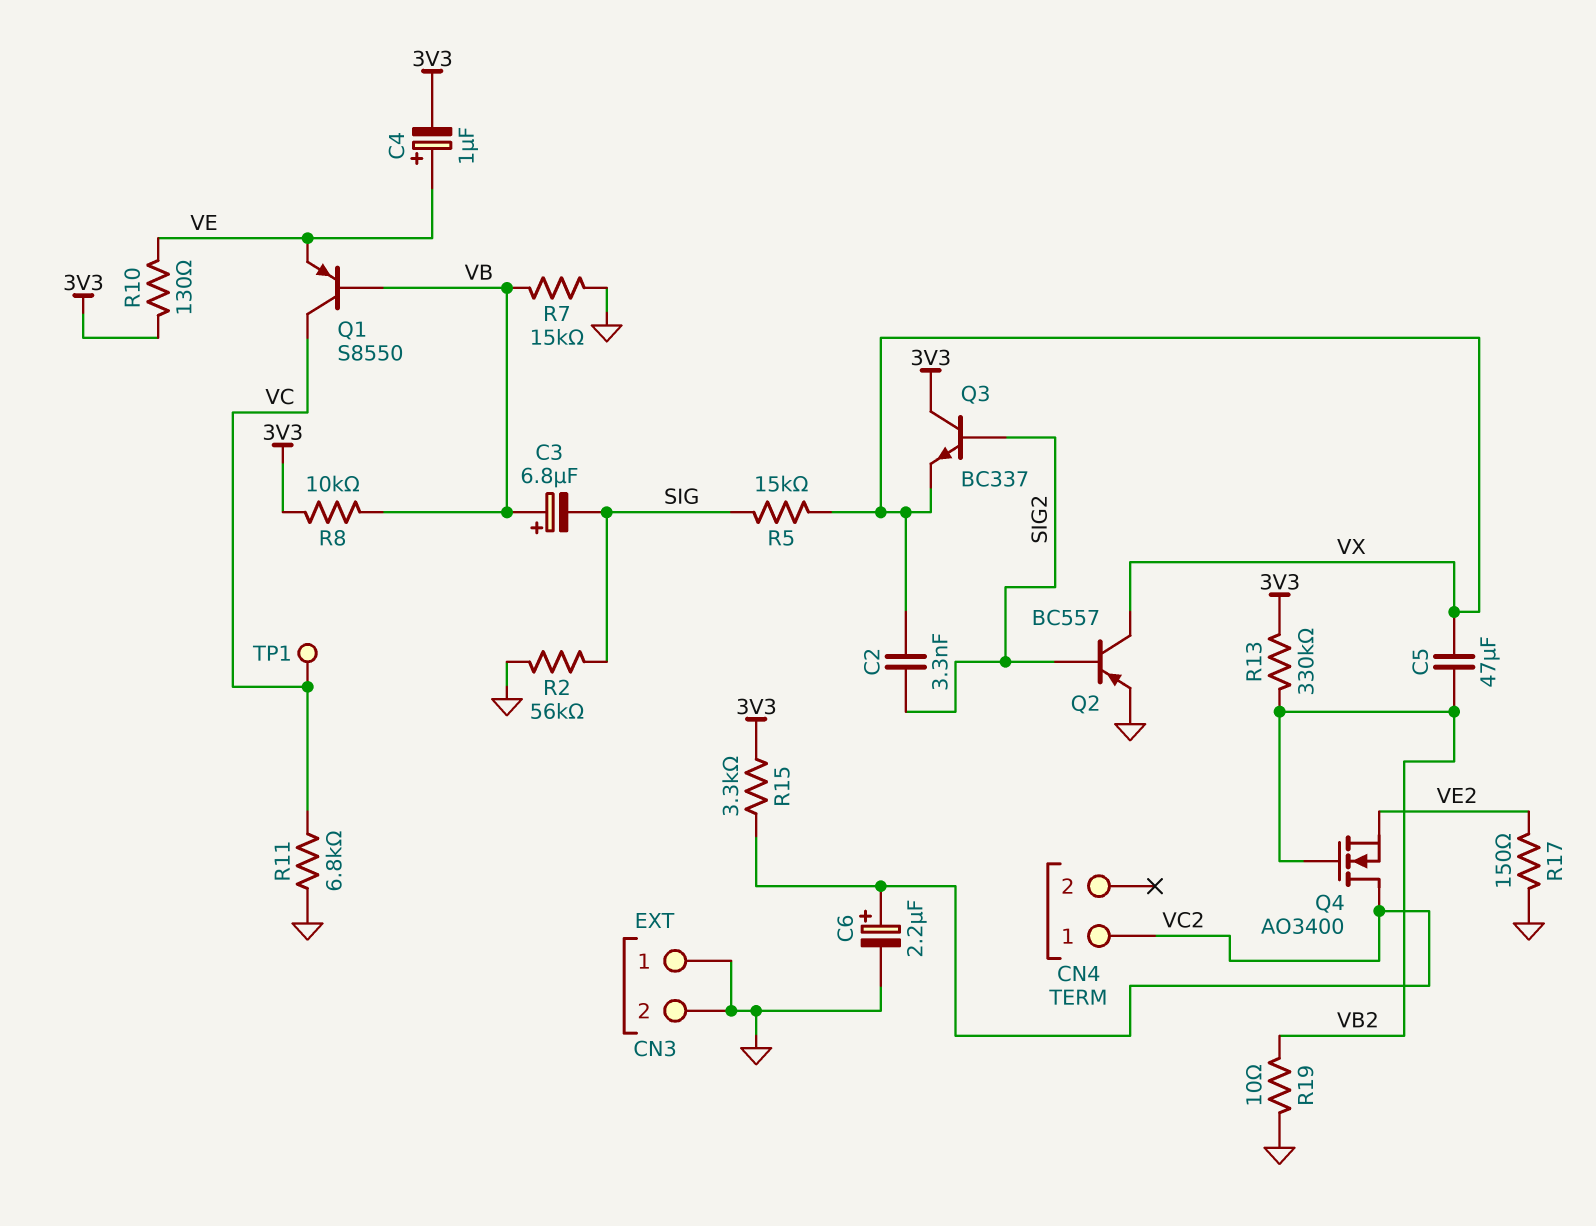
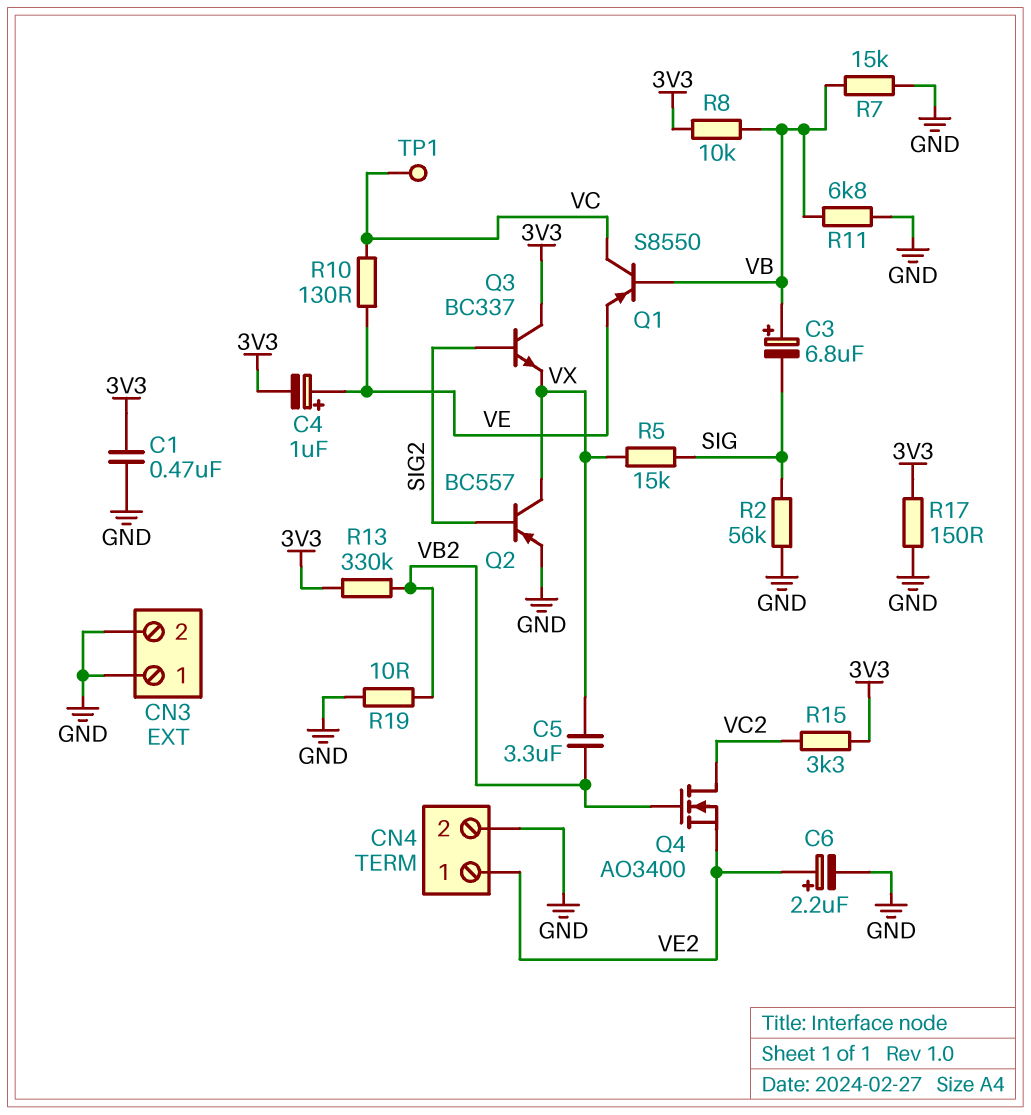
C1: none -> 470nF (3V3, GND)
C2: 3.3nF (SIG2, VX) -> none
C5: 47uF (VB2, VX) -> 3.3uF (VB2, VX)
C6: 2.2uF (plus VC2, minus GND) -> 2.2uF (plus VE2, minus GND)
CN4 pin 1: VC2 -> VE2
CN4 pin 2: none -> GND
R10: 130 (3V3, VE) -> 130 (VC, VE)
R11: 6.8k (GND, VC) -> 6.8k (GND, VB)
R17: 150 (GND, VE2) -> 150 (3V3, GND)

